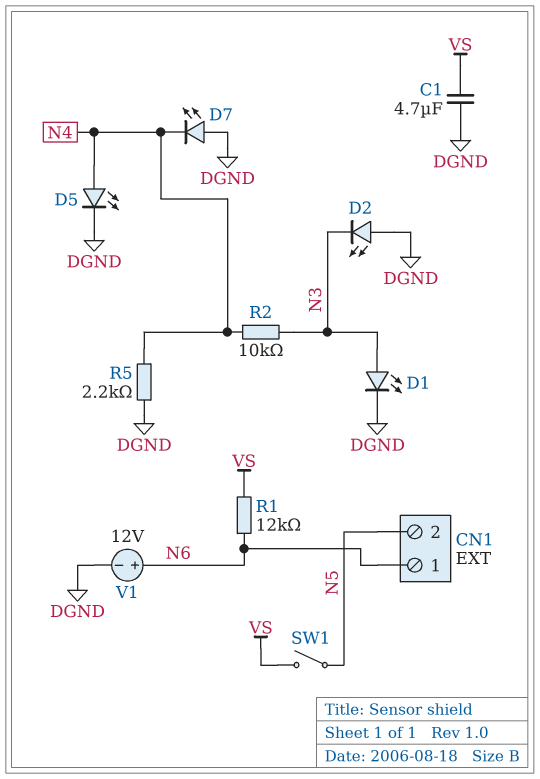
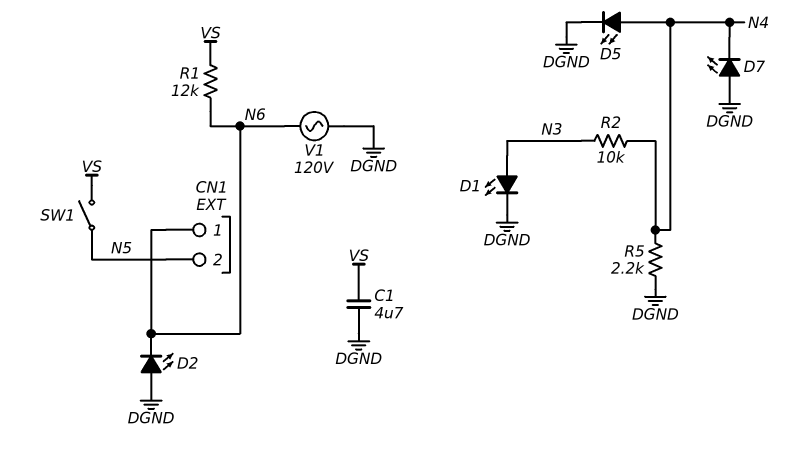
D2: LED (A DGND, K N3) -> LED (A DGND, K N6)
V1: 12V (plus N6, minus DGND) -> AC 120V (DGND, N6)

